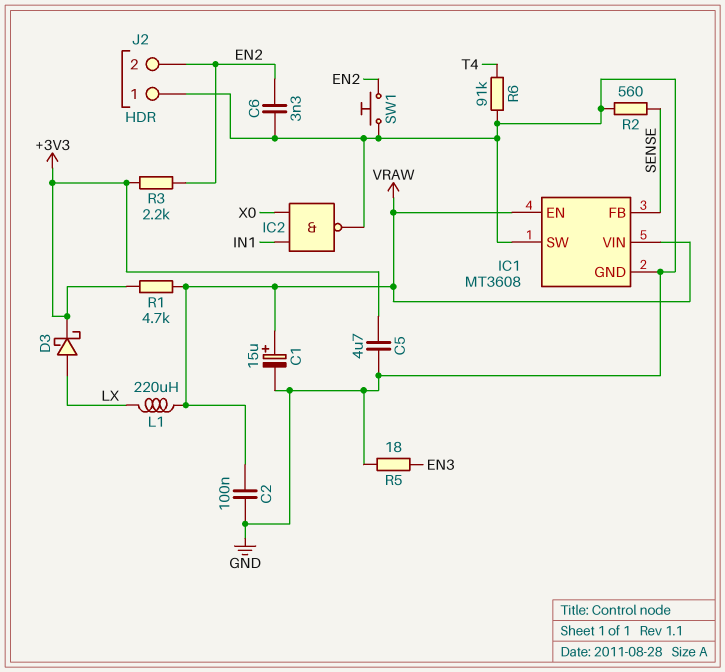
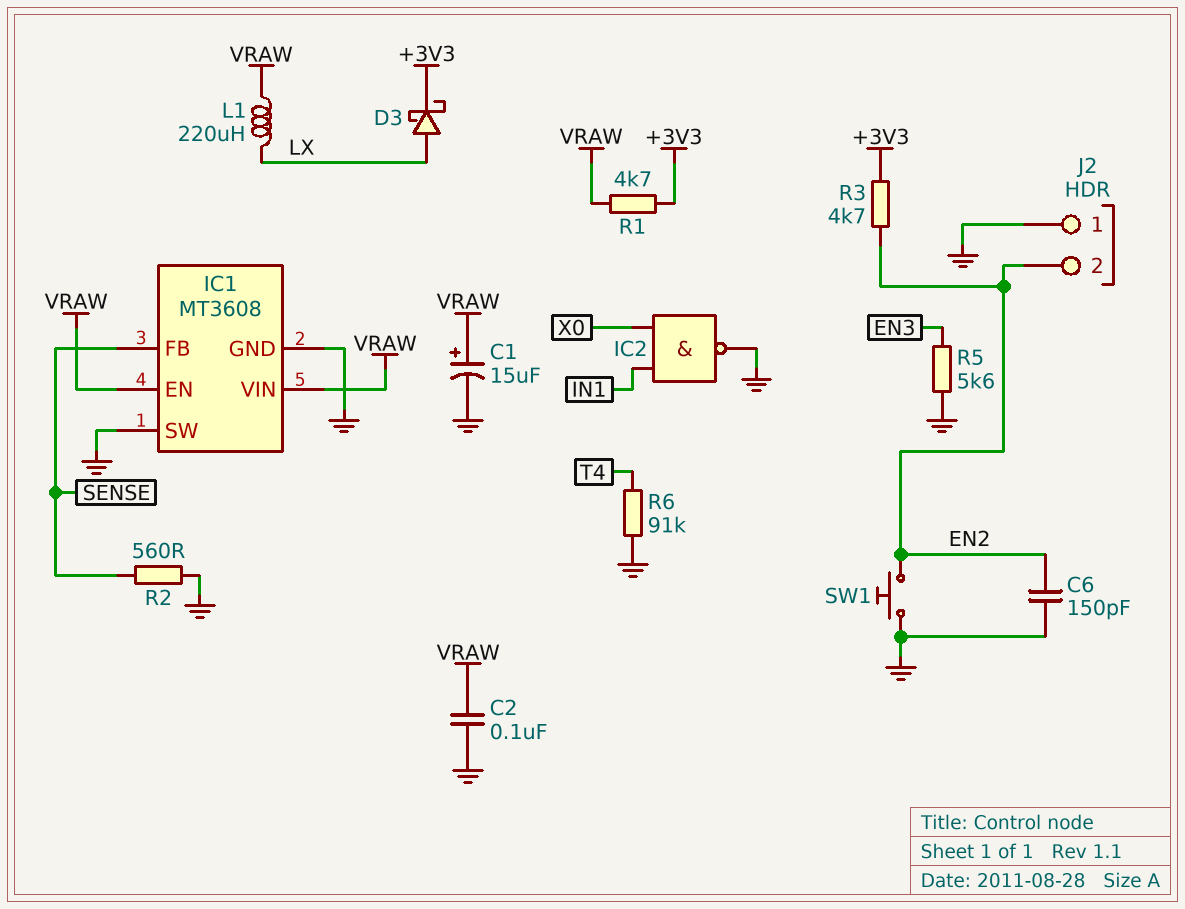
C5: 4.7uF (+3V3, GND) -> none
C6: 3.3nF (EN2, GND) -> 150pF (EN2, GND)
R3: 2.2k (+3V3, EN2) -> 4.7k (+3V3, EN2)
R5: 18 (EN3, GND) -> 5.6k (EN3, GND)

